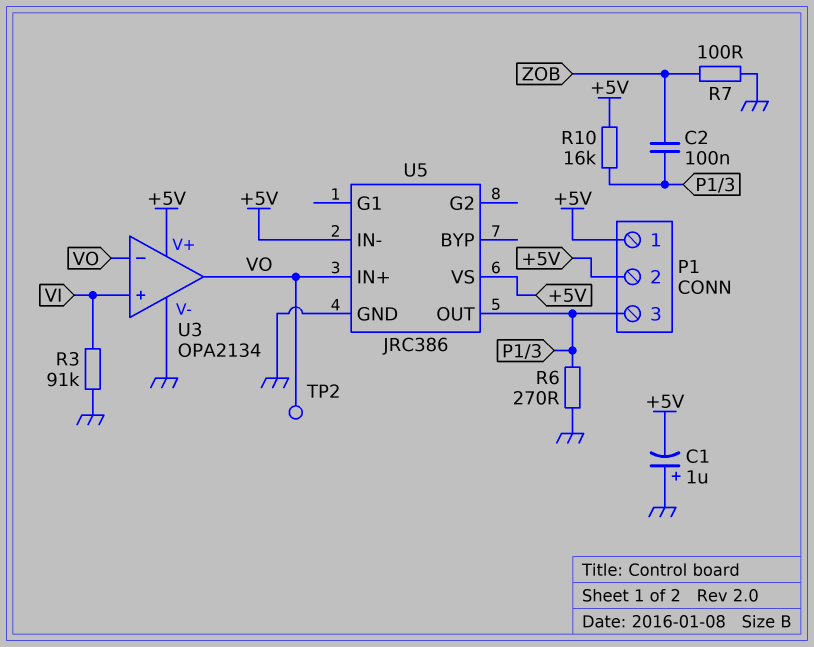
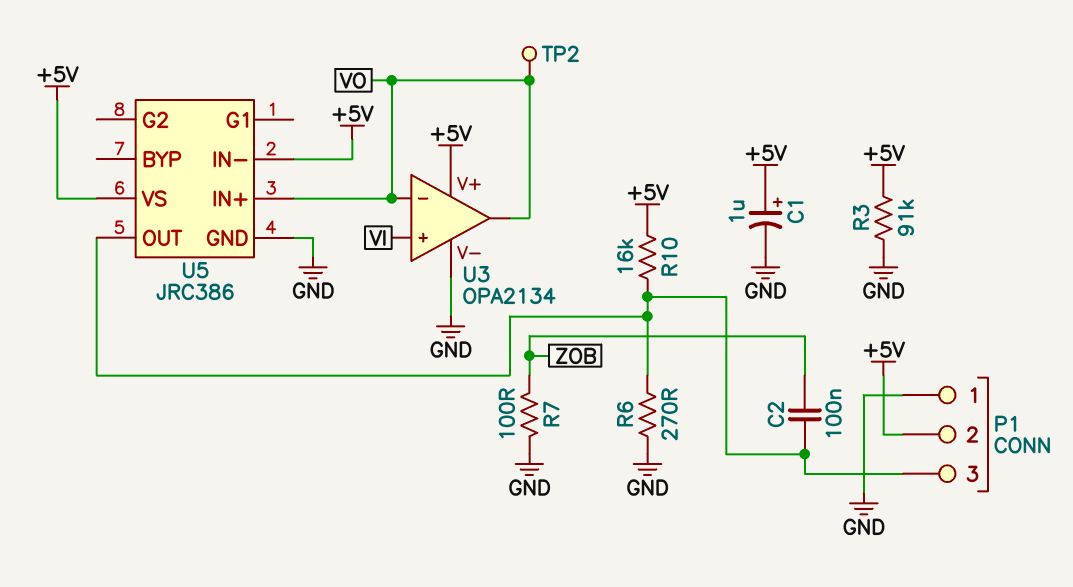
C1: 1uF (plus GND, minus +5V) -> 1uF (plus +5V, minus GND)
P1 pin 1: +5V -> GND
R3: 91k (GND, VI) -> 91k (+5V, GND)

